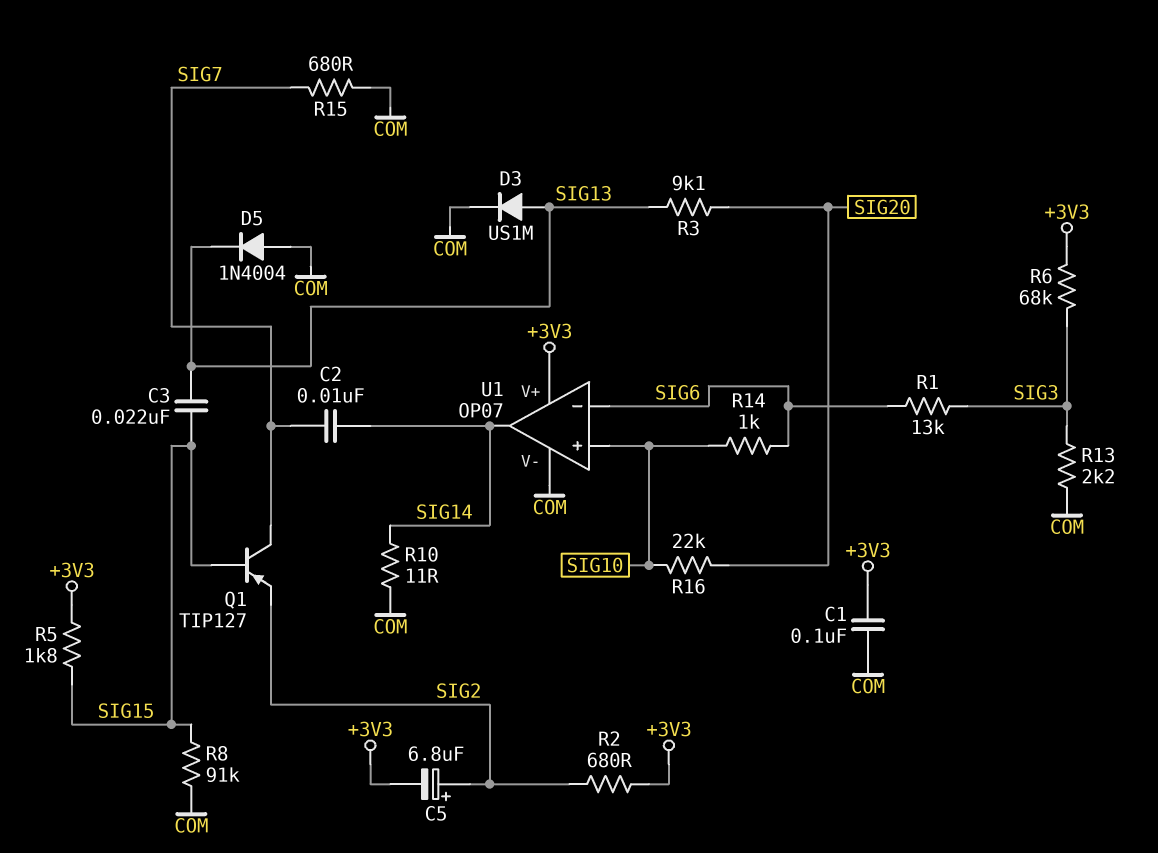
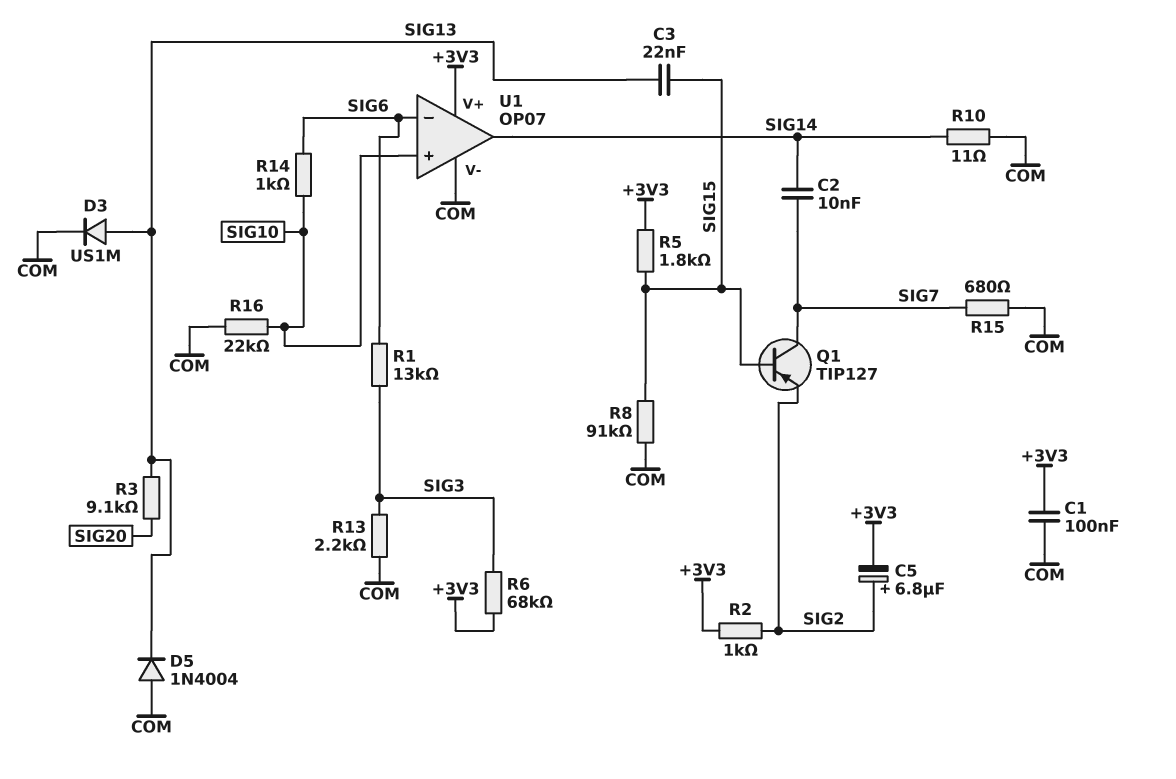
R2: 680 (+3V3, SIG2) -> 1k (+3V3, SIG2)
R16: 22k (SIG10, SIG20) -> 22k (COM, SIG10)

